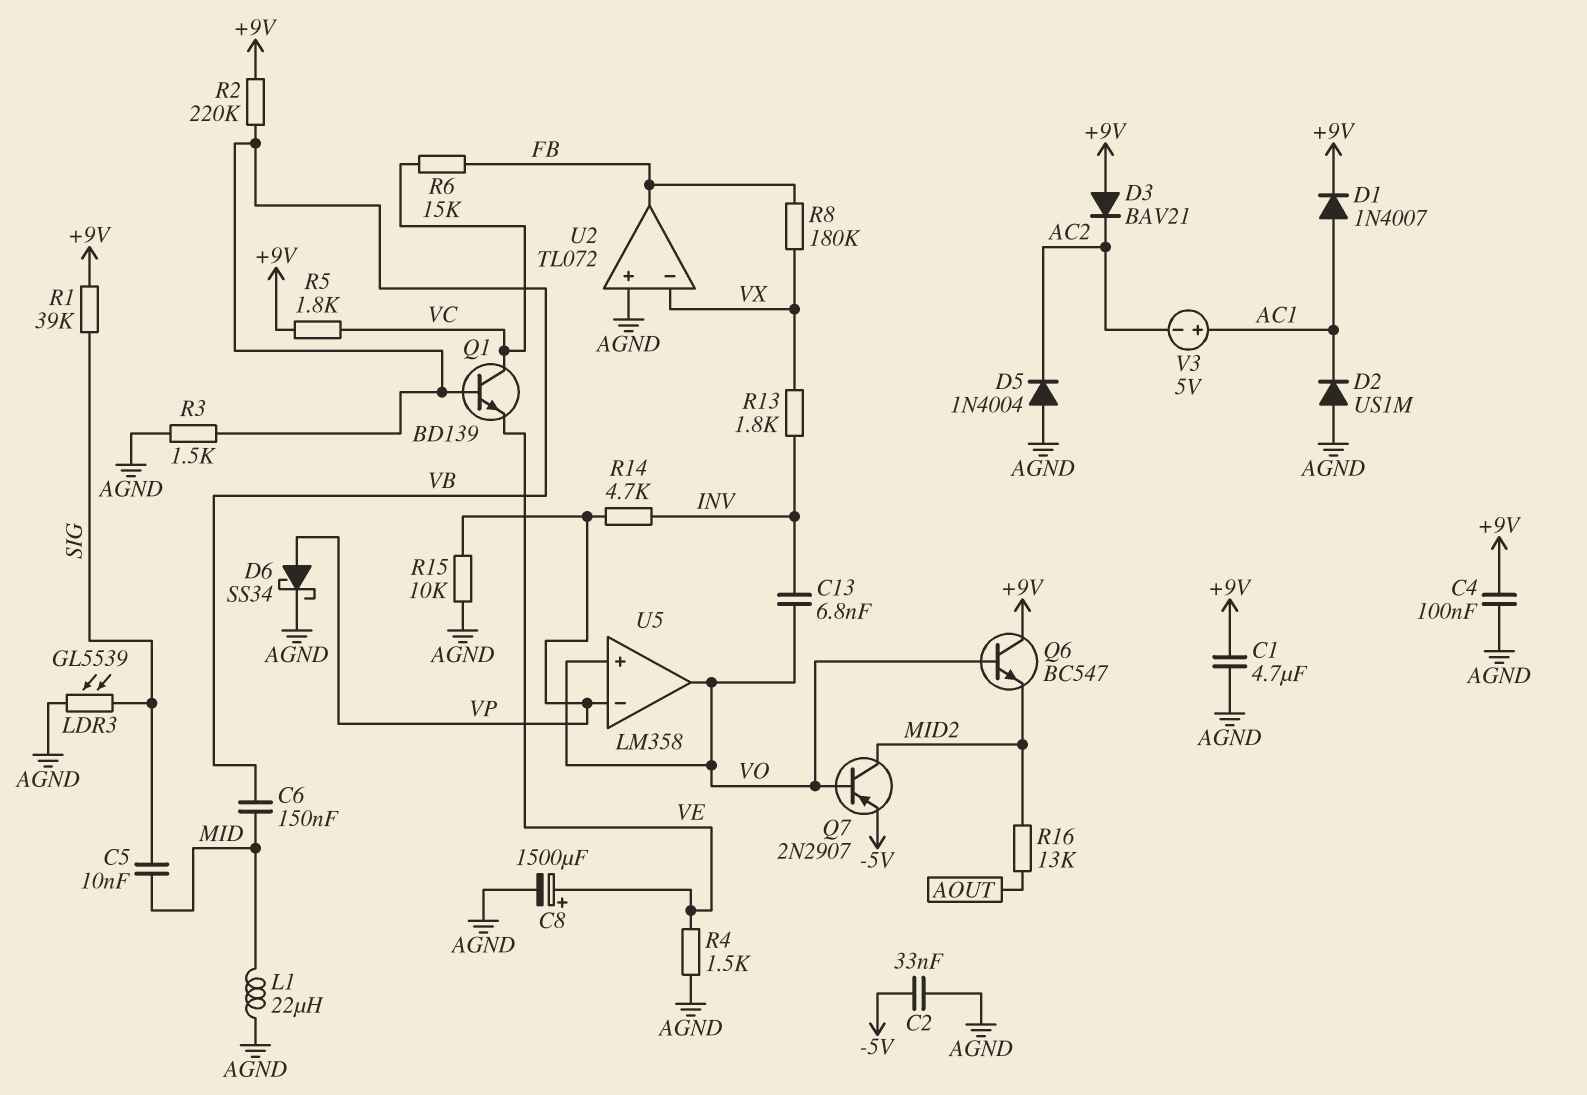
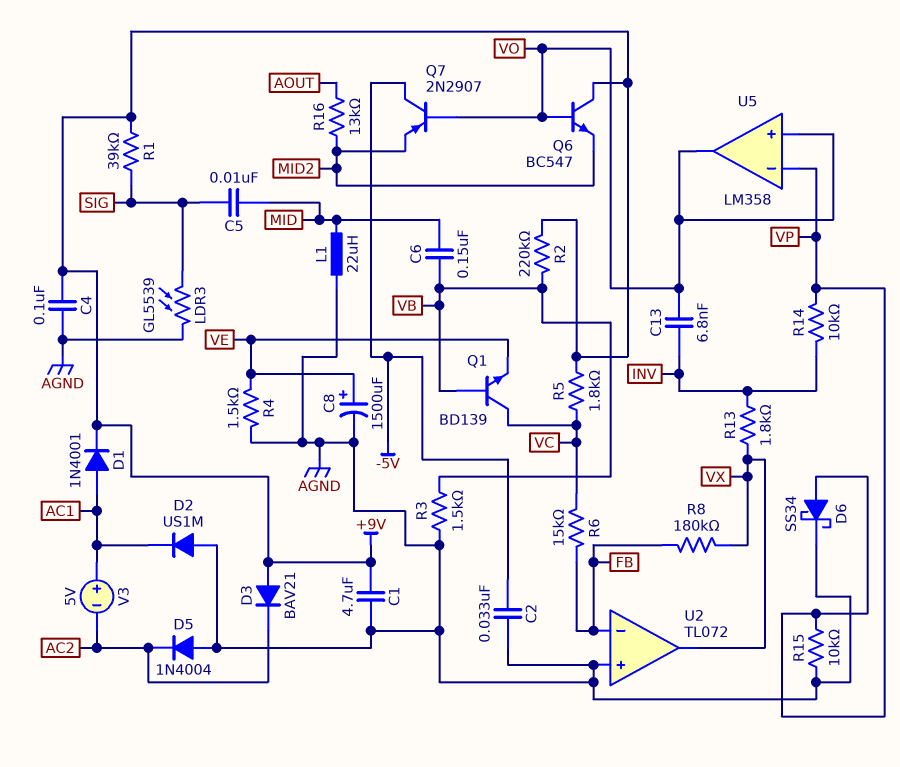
D1: diode 1N4007 (A AC1, K +9V) -> diode 1N4001 (A AC1, K +9V)
Q7: PNP 2N2907 (B VO, C MID2, E -5V) -> PNP 2N2907 (B VO, C -5V, E MID2)
R14: 4.7k (INV, VP) -> 10k (INV, VP)
U2 pin in-: VX -> FB
U2 pin out: FB -> VX

